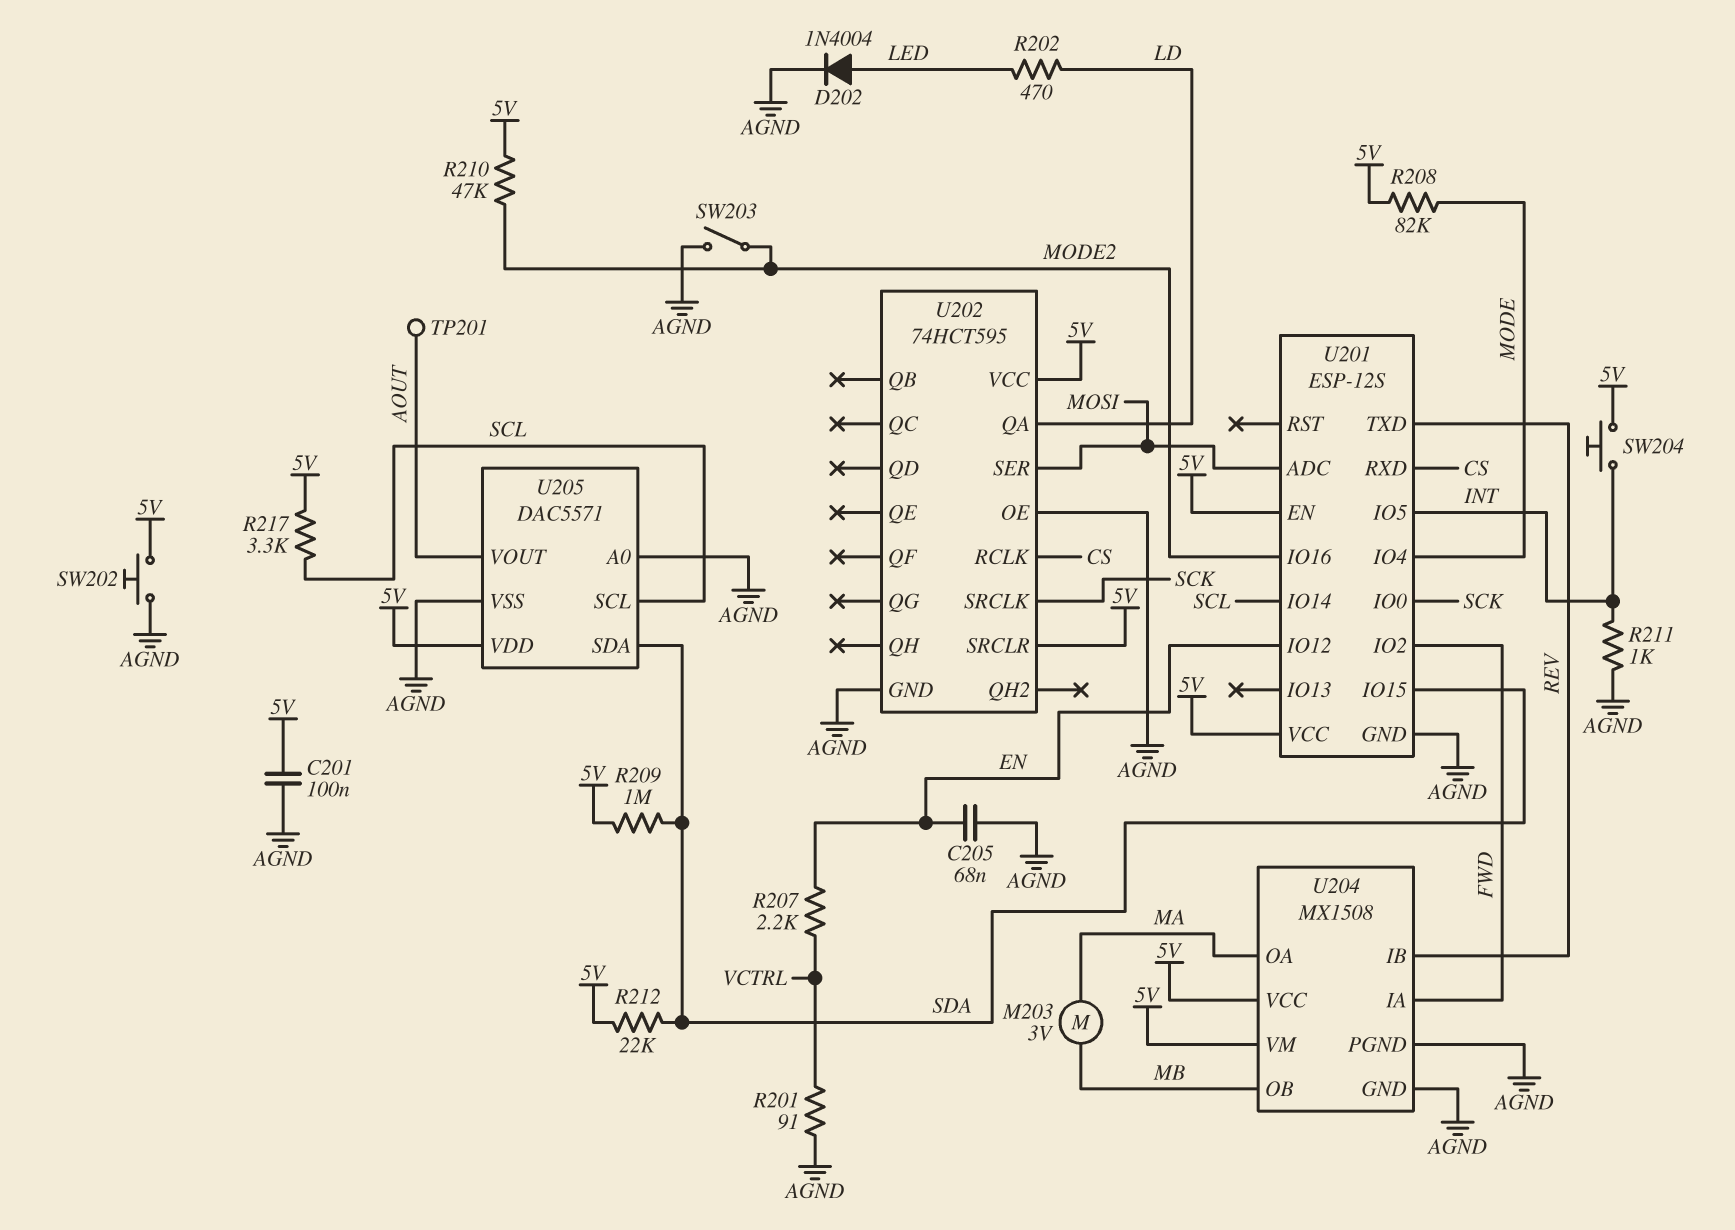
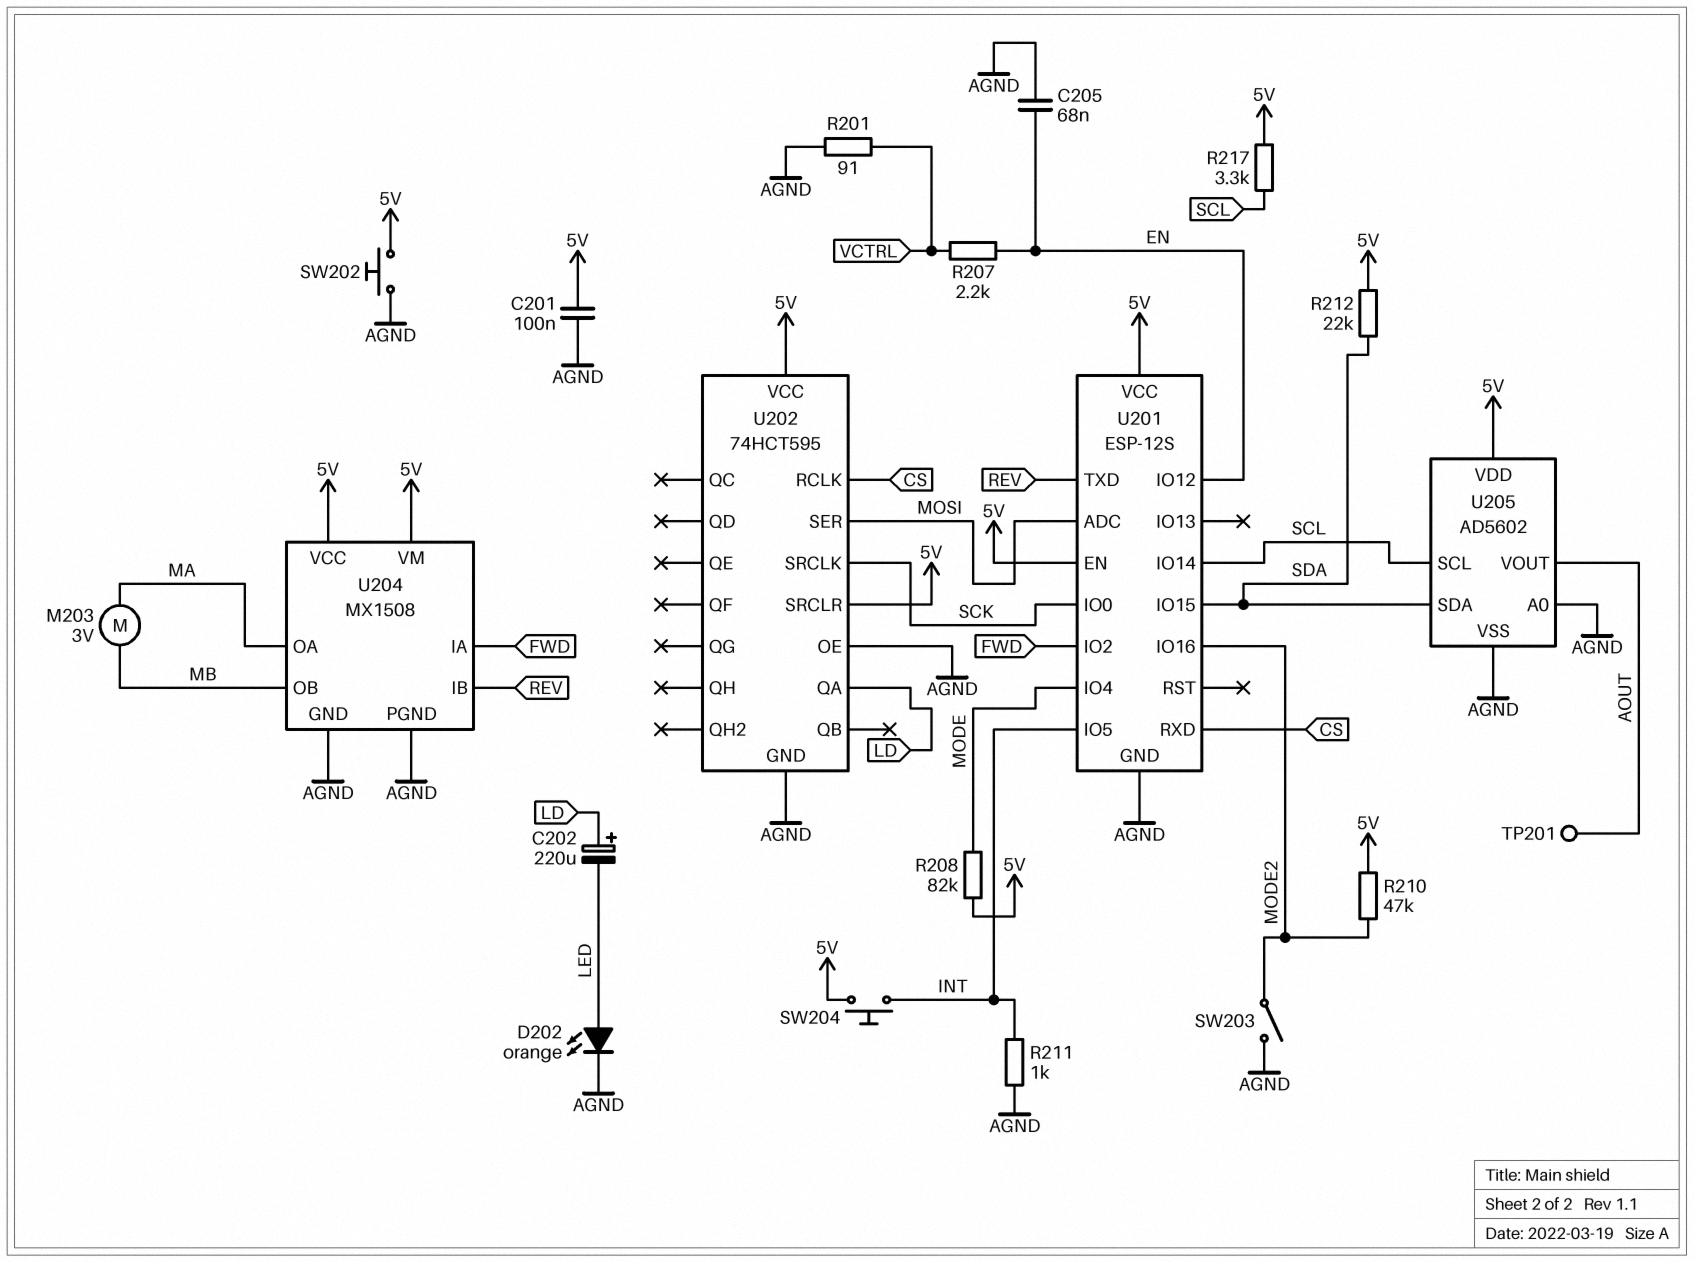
C202: none -> 220uF (plus LD, minus LED)
D202: diode 1N4004 (A LED, K AGND) -> LED orange (A LED, K AGND)
R202: 470 (LD, LED) -> none
R209: 1M (5V, SDA) -> none
U205: DAC5571 -> AD5602

